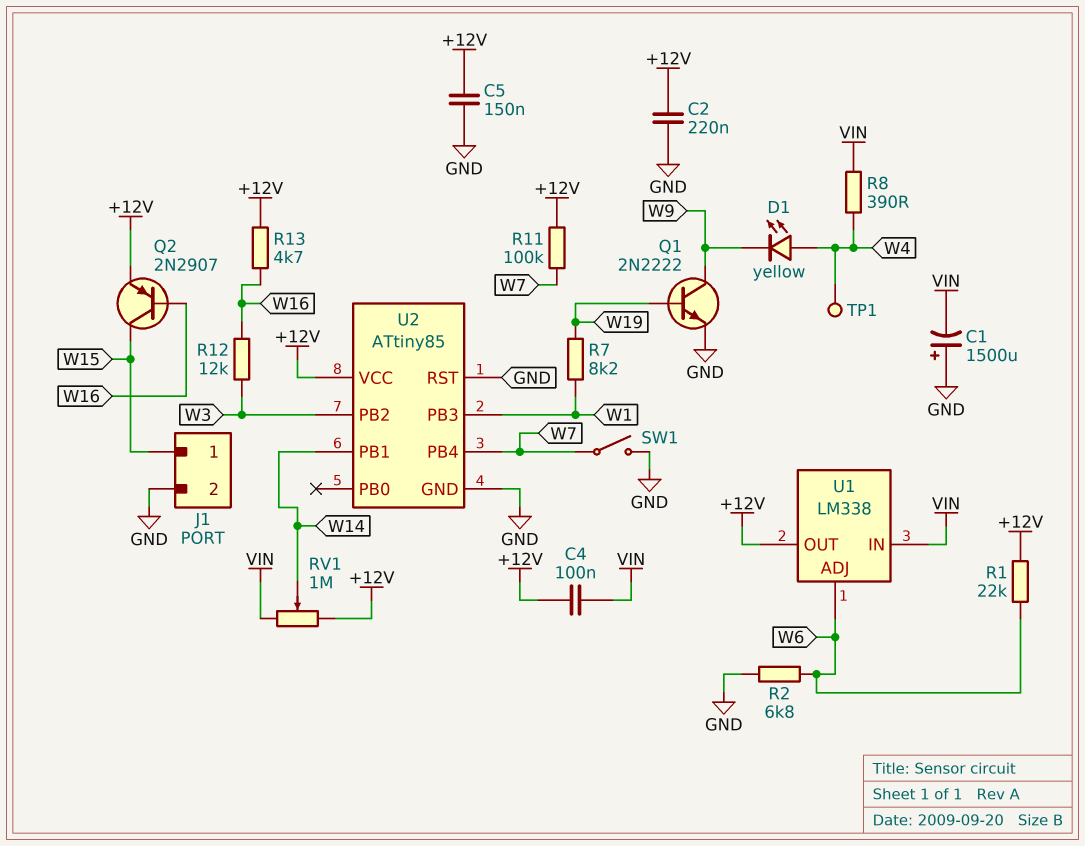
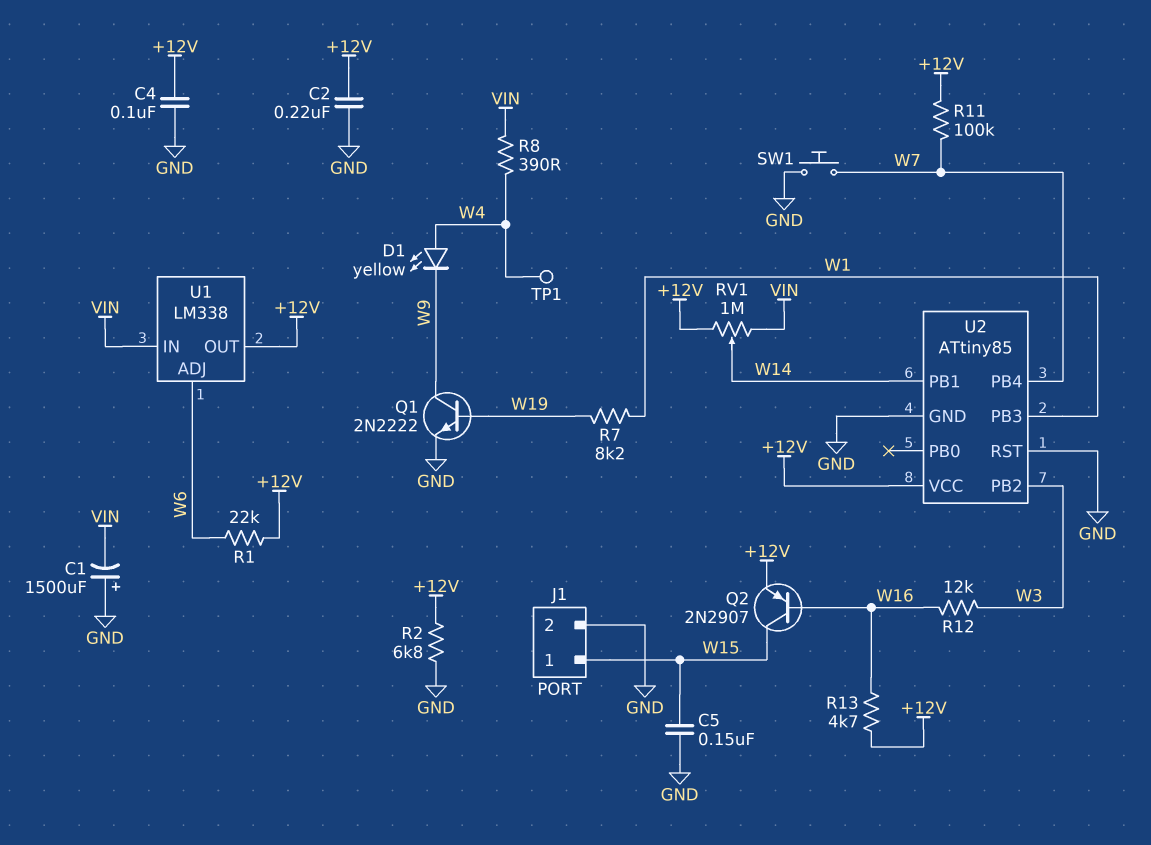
C4: 100nF (+12V, VIN) -> 100nF (+12V, GND)
C5: 150nF (+12V, GND) -> 150nF (GND, W15)
R2: 6.8k (GND, W6) -> 6.8k (+12V, GND)
SW1: switch (GND, W7) -> button (GND, W7)

